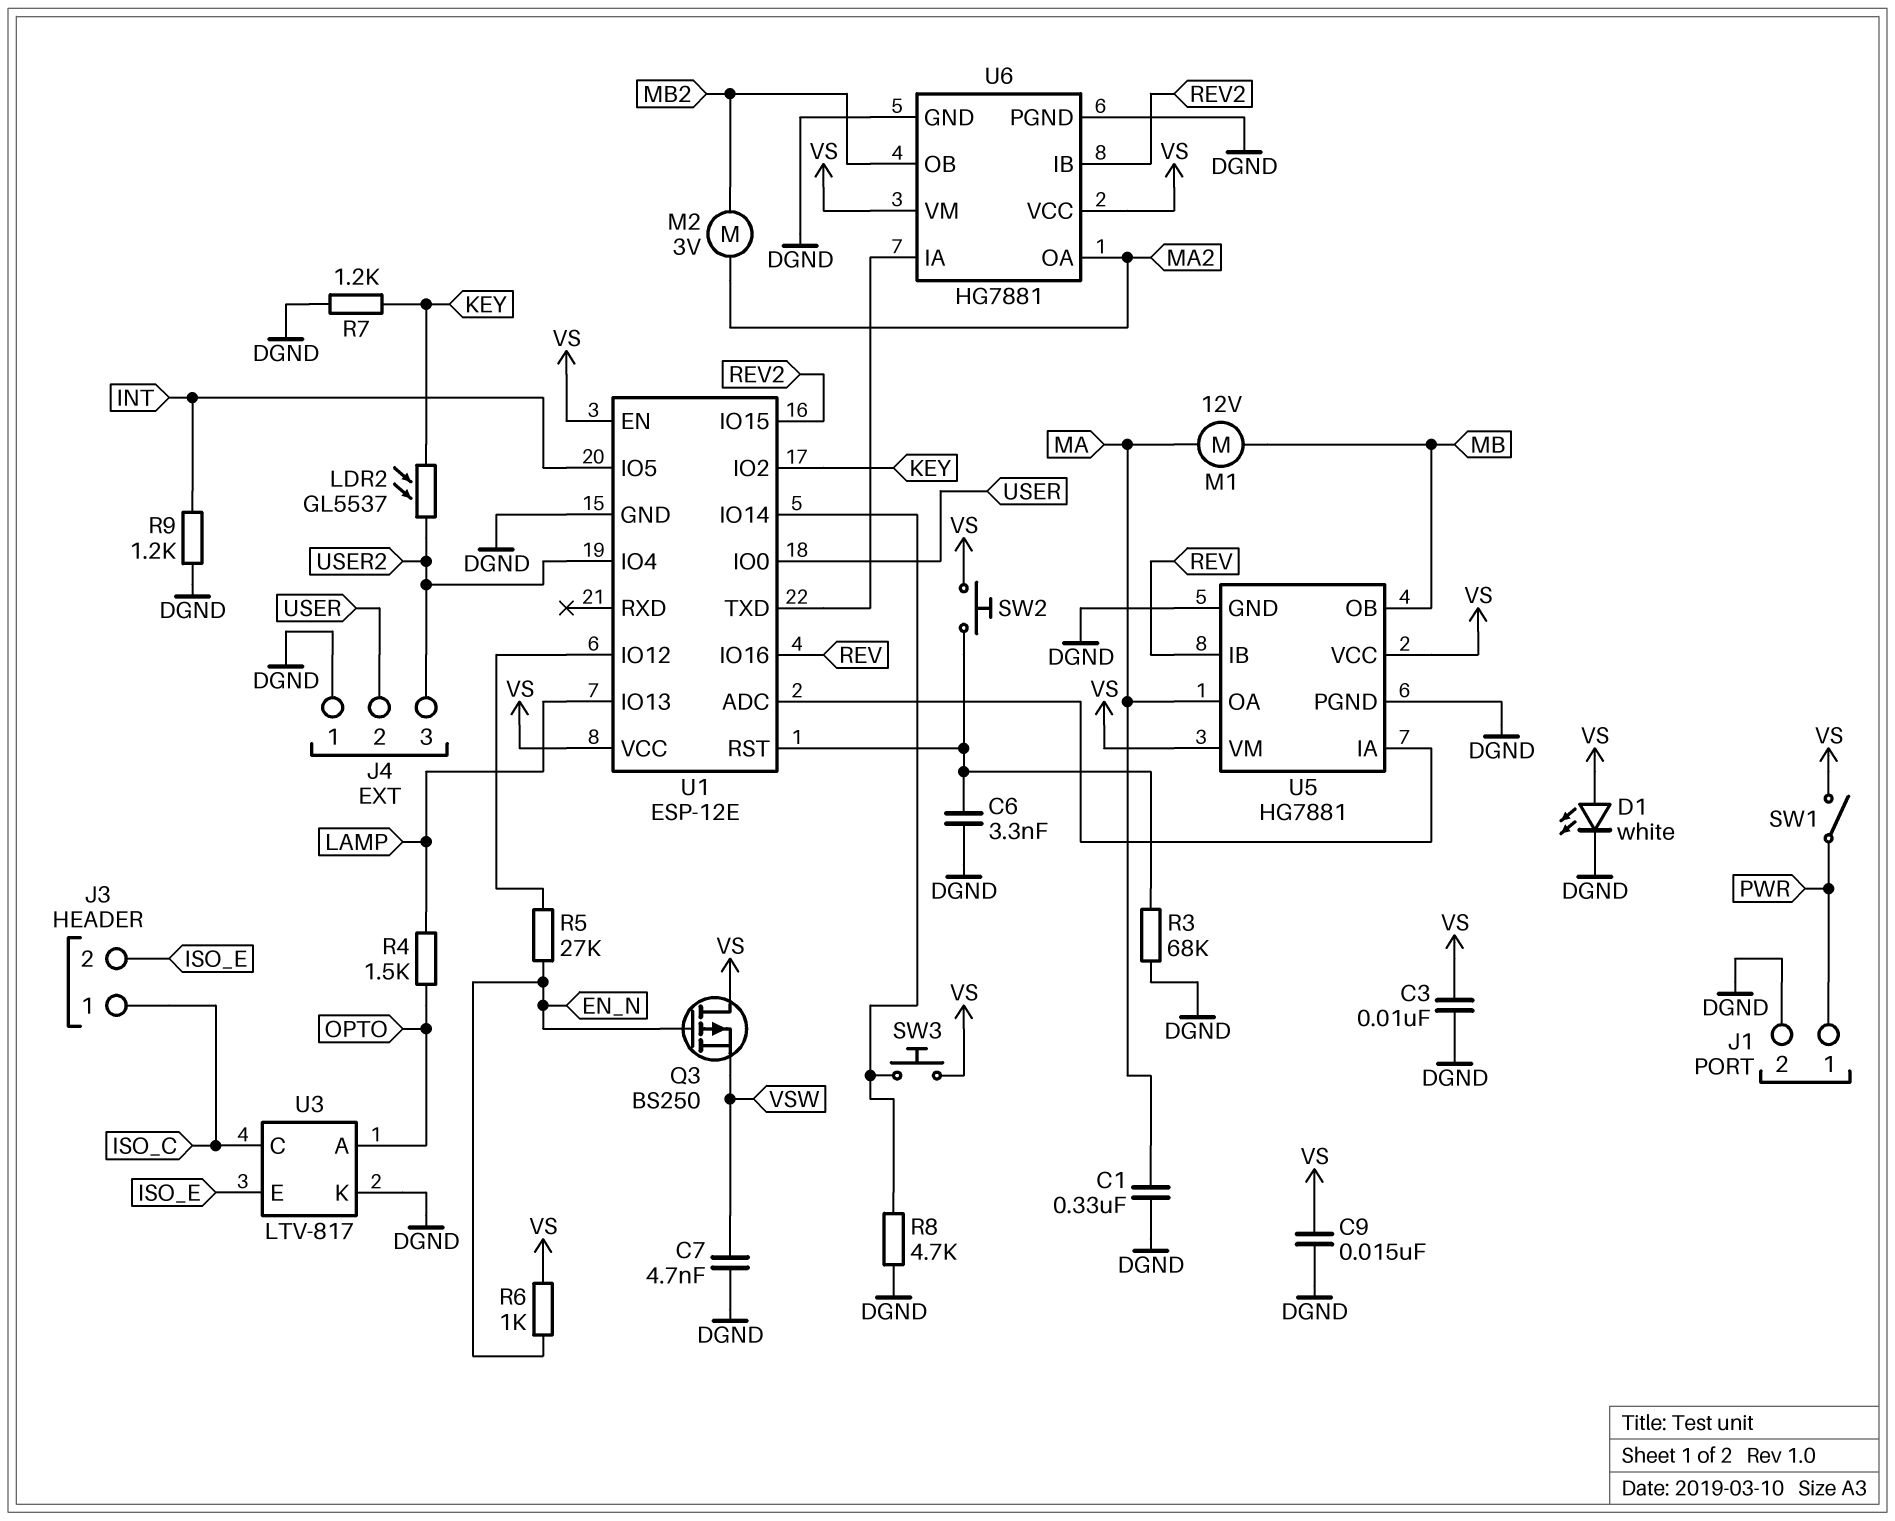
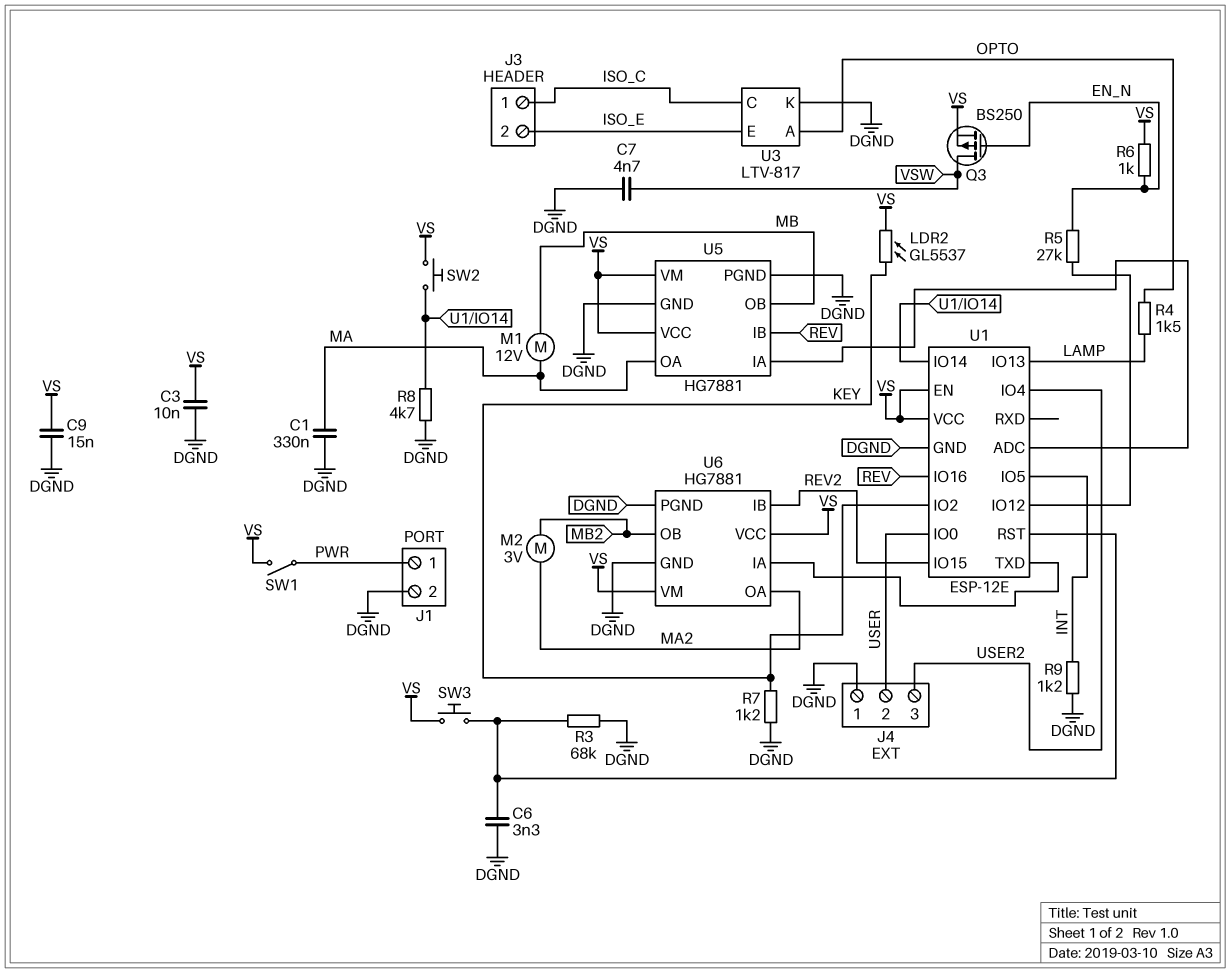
D1: LED white (A VS, K DGND) -> none
LDR2: GL5537 (KEY, USER2) -> GL5537 (KEY, VS)
Q3: PMOS BS250 (G EN_N, D VS, S VSW) -> PMOS BS250 (G EN_N, D VSW, S VS)
SW2: button (U1/RST, VS) -> button (U1/IO14, VS)
SW3: button (U1/IO14, VS) -> button (U1/RST, VS)

